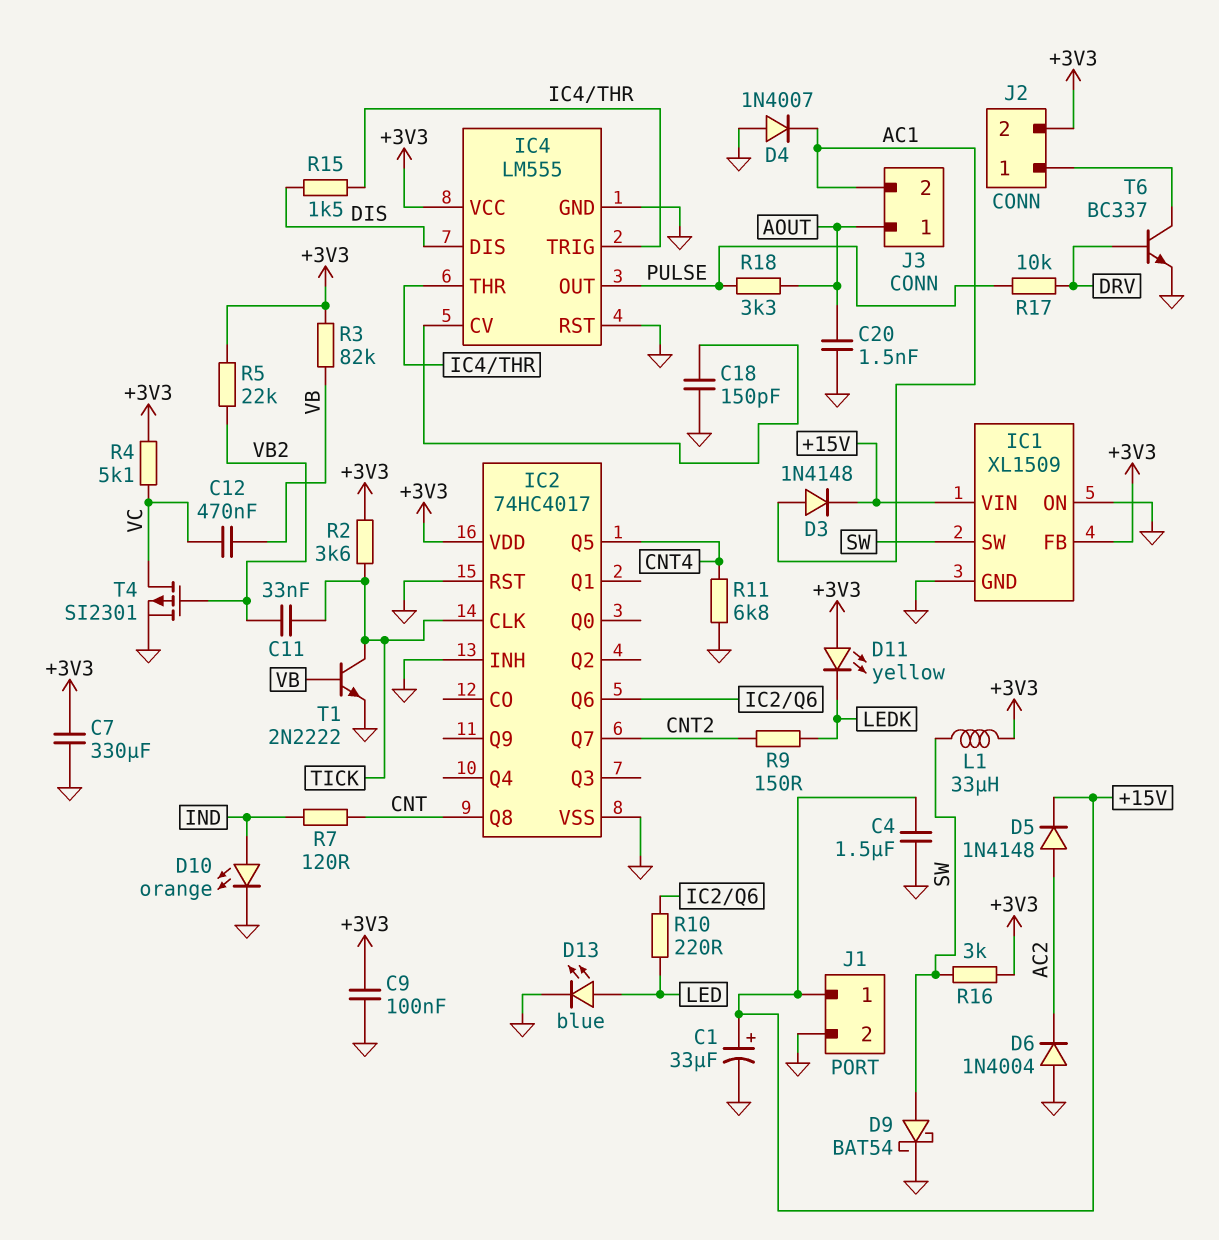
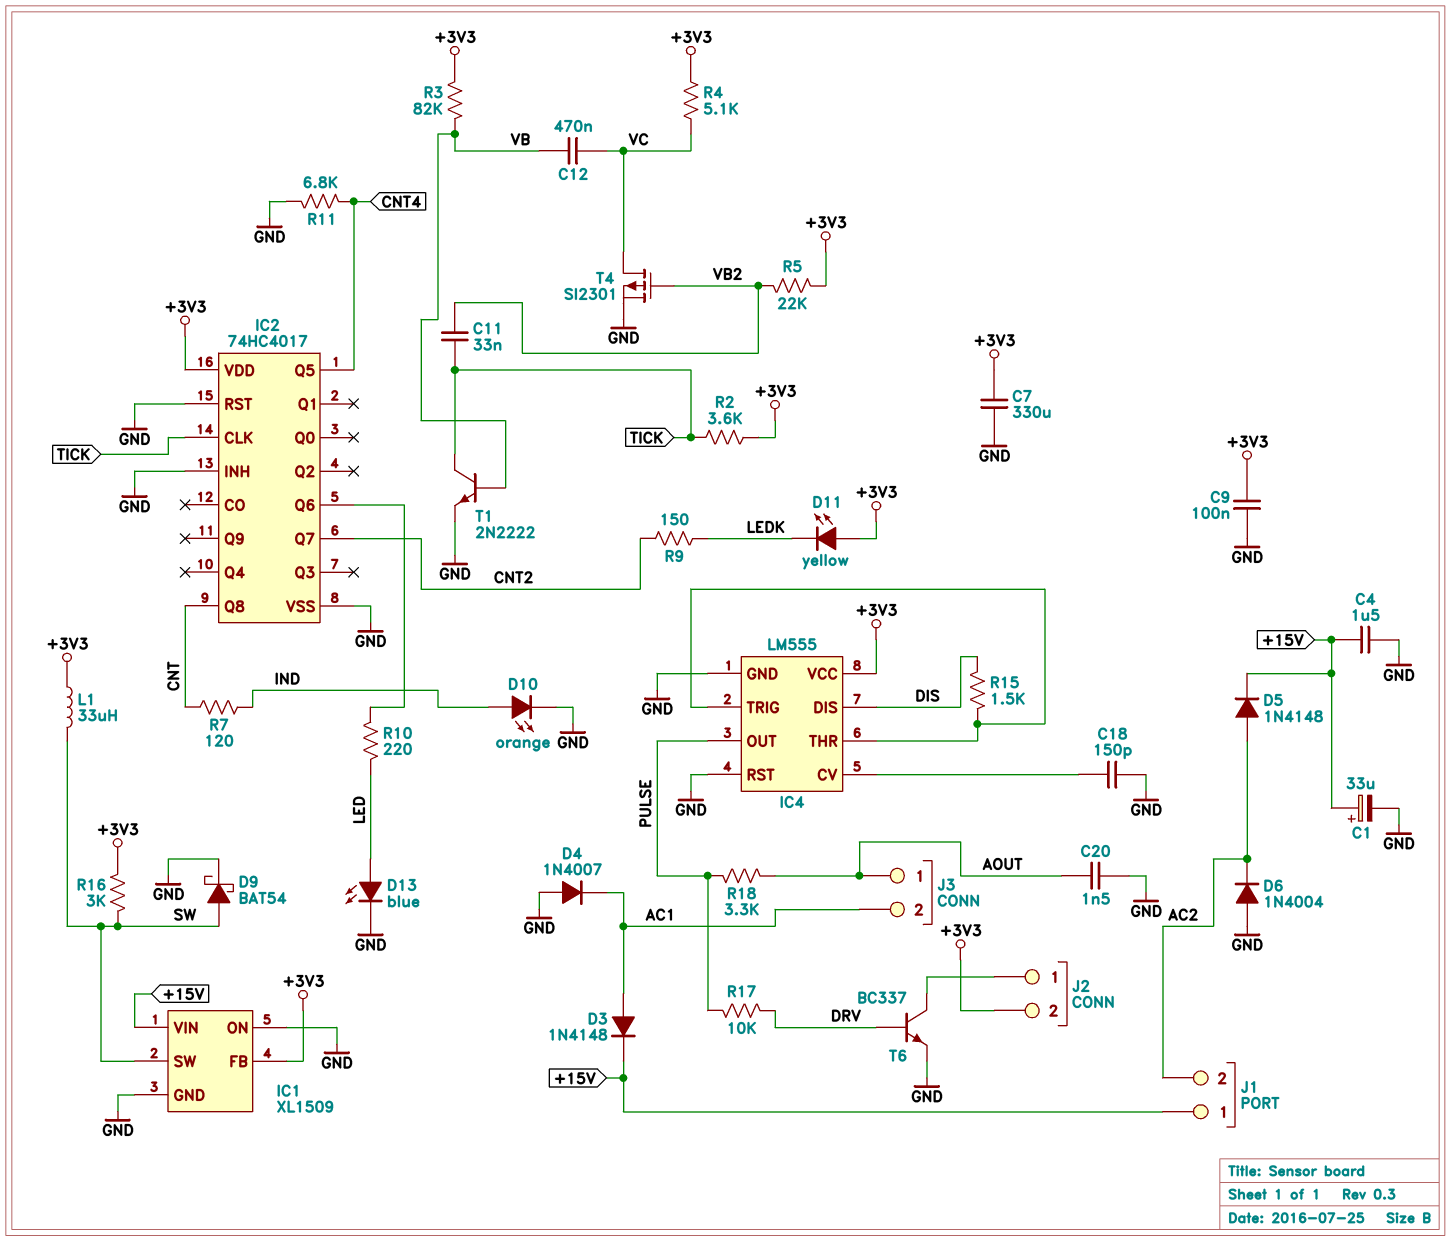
J1 pin 2: GND -> AC2

